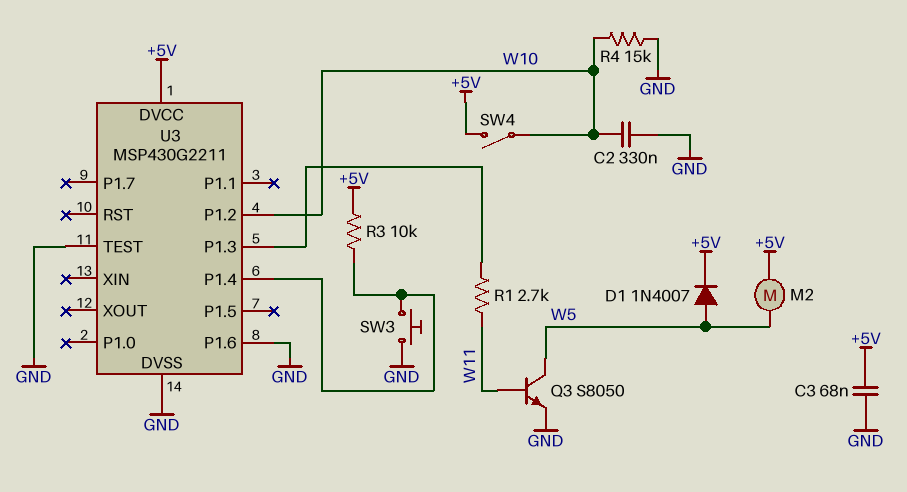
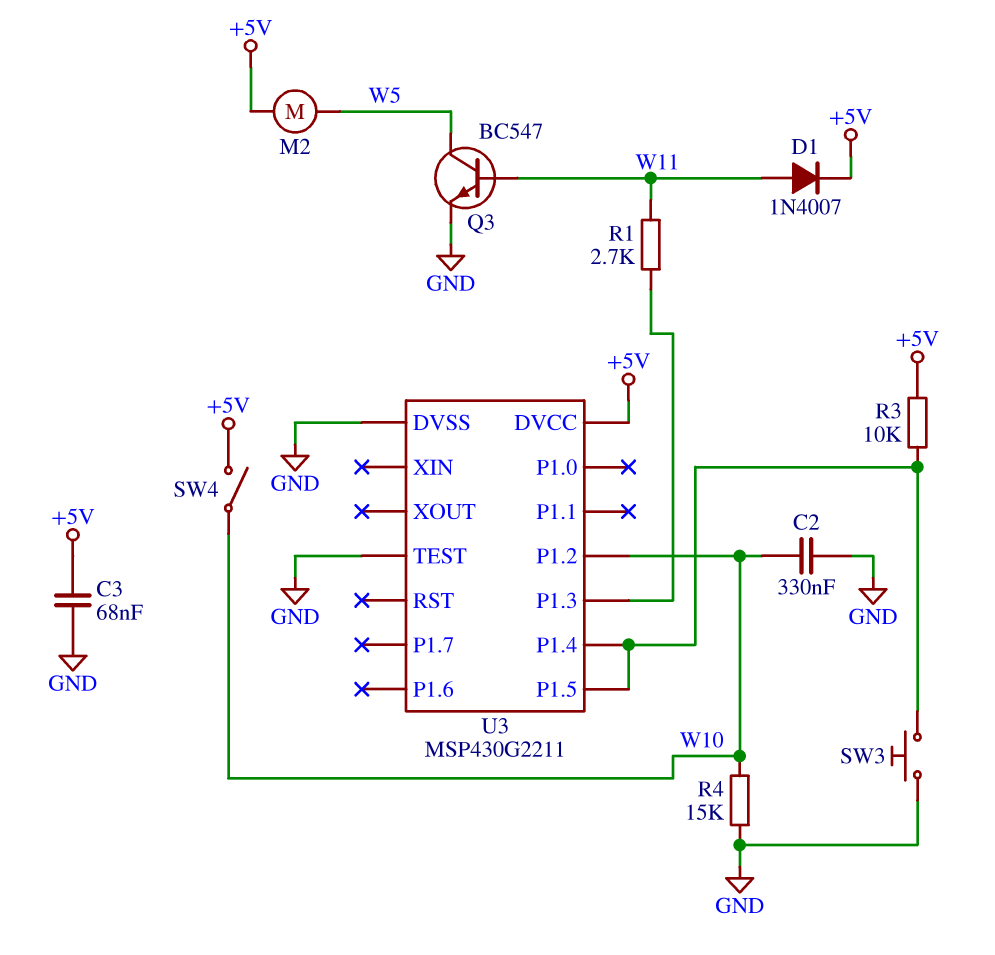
D1: diode 1N4007 (A W5, K +5V) -> diode 1N4007 (A W11, K +5V)
Q3: NPN S8050 (B W11, C W5, E GND) -> NPN BC547 (B W11, C W5, E GND)
U3 pin P1.5: none -> U3/P1.4
U3 pin P1.6: GND -> none

